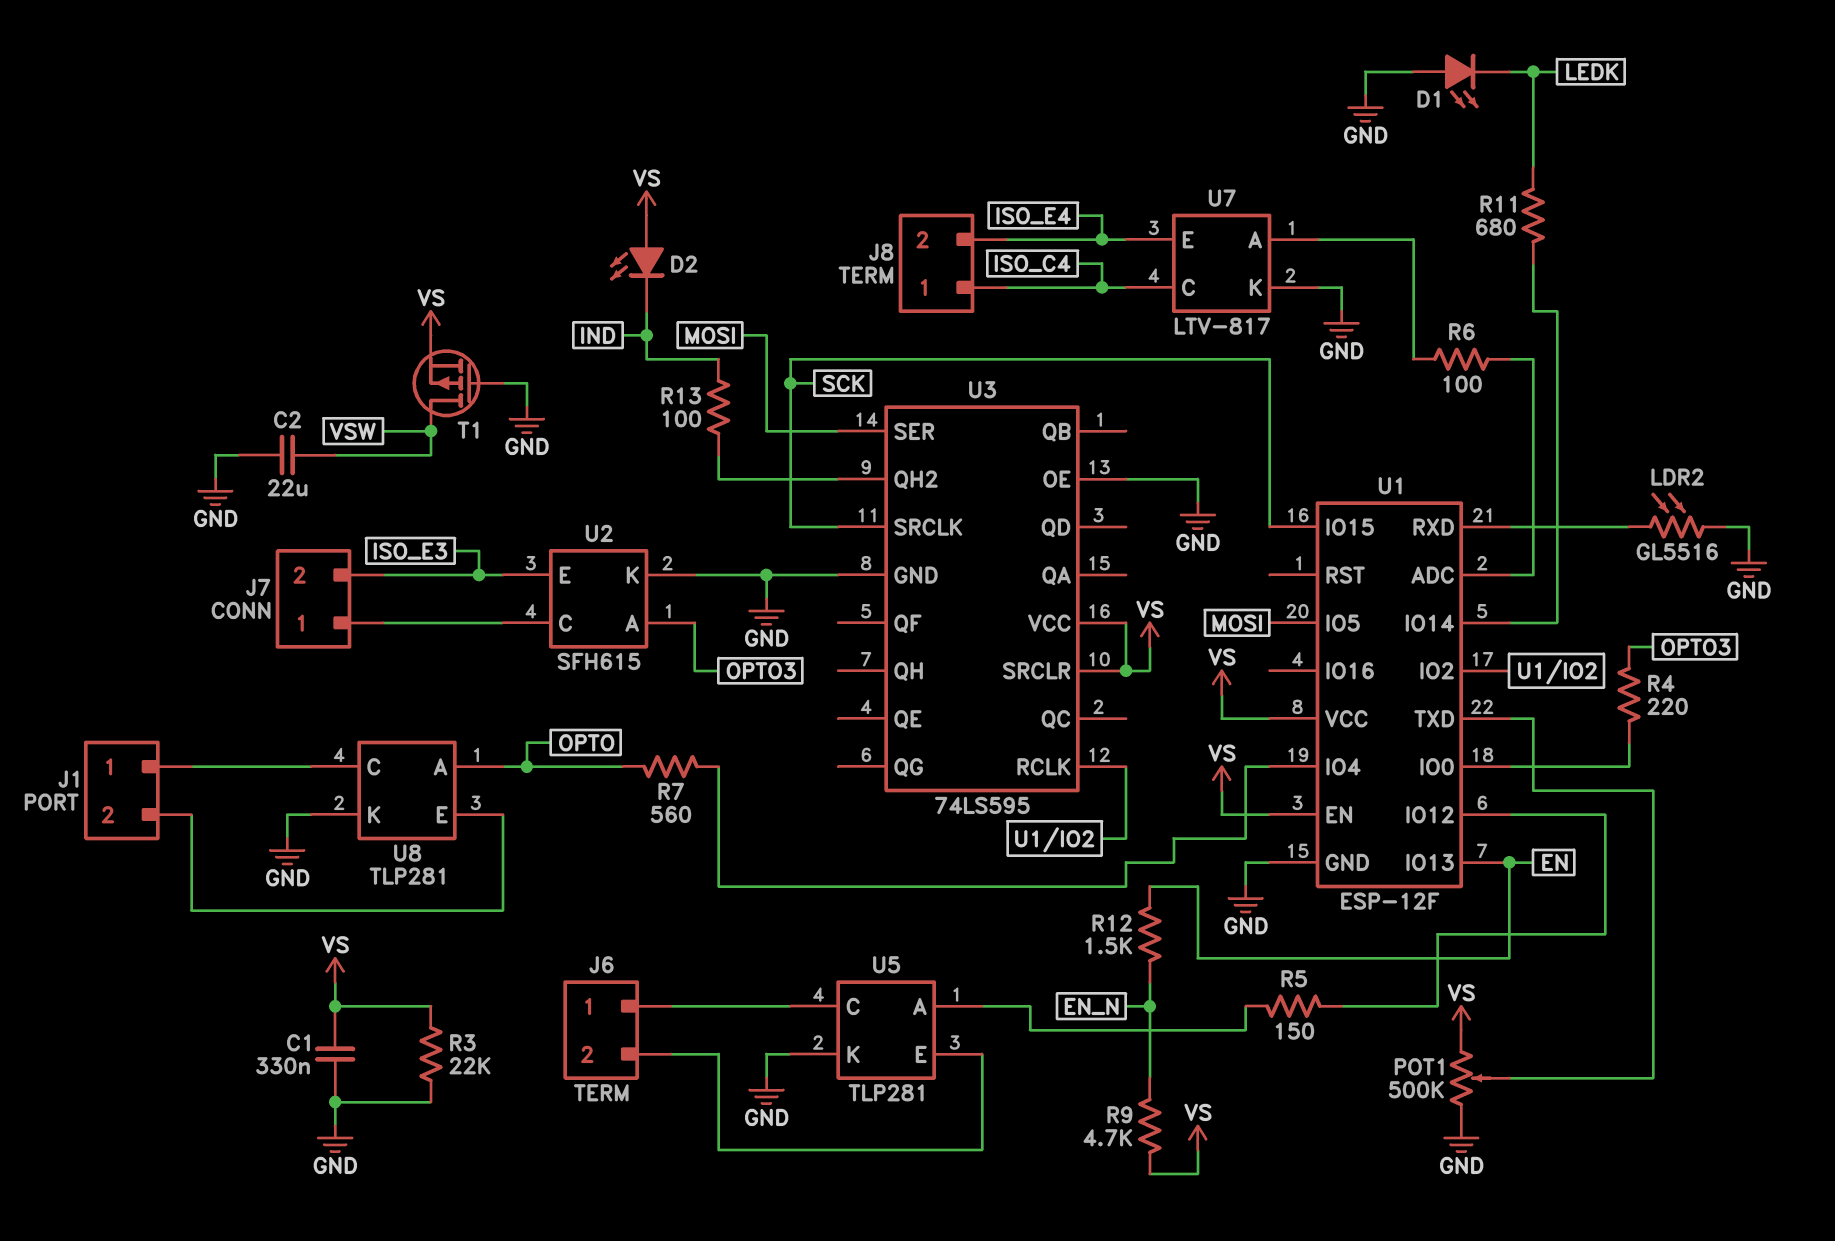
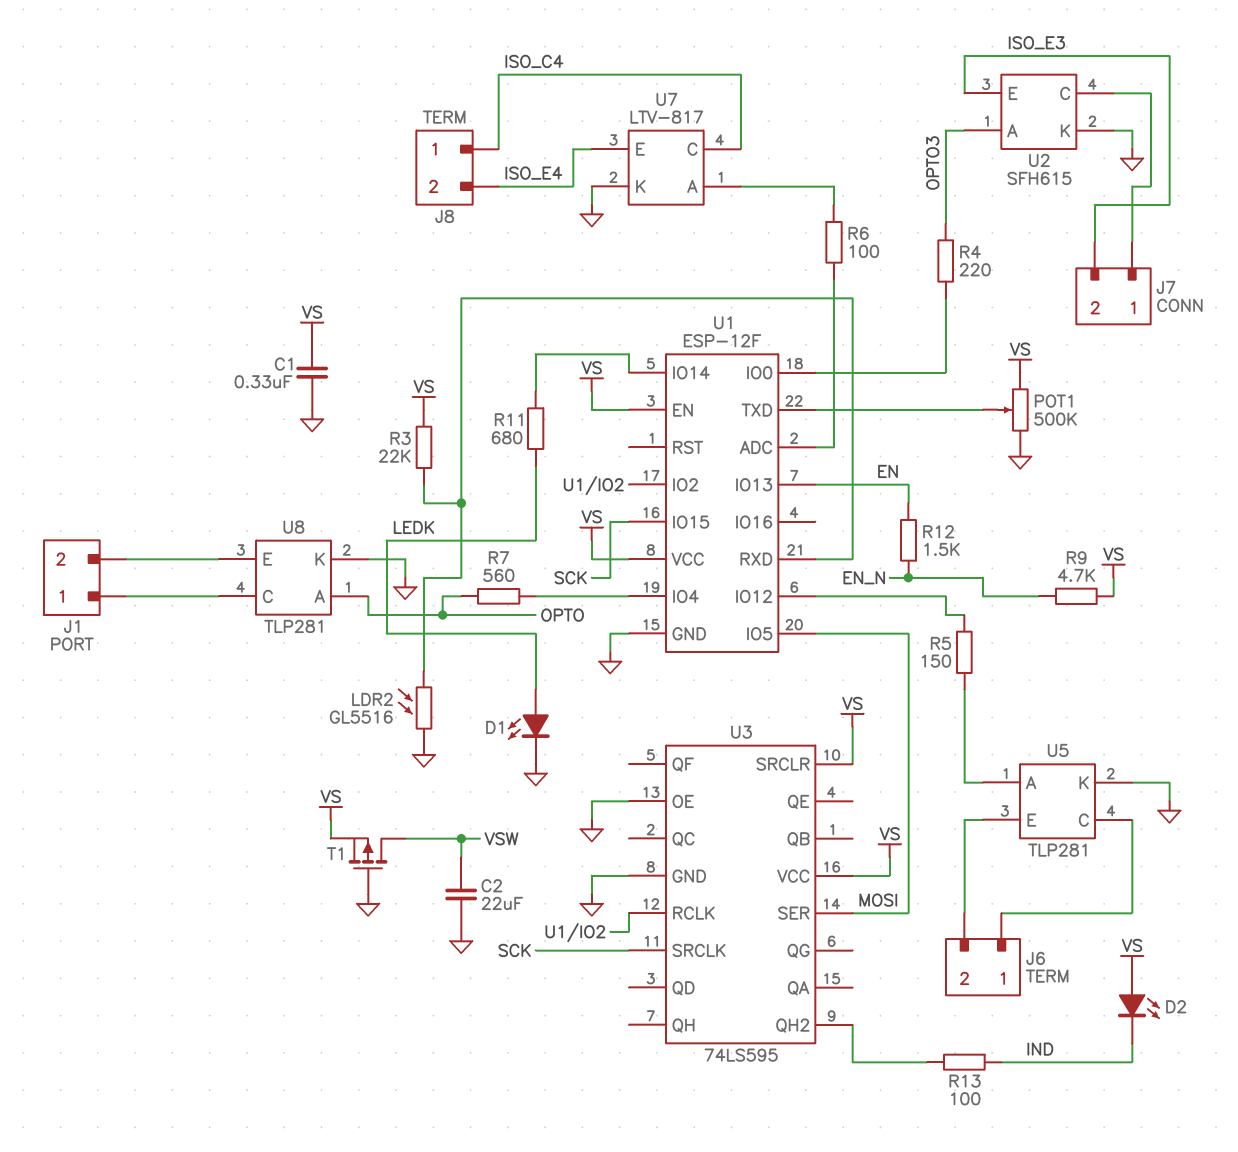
D1: LED (A GND, K LEDK) -> LED (A LEDK, K GND)
R3: 22k (GND, VS) -> 22k (U1/RXD, VS)

